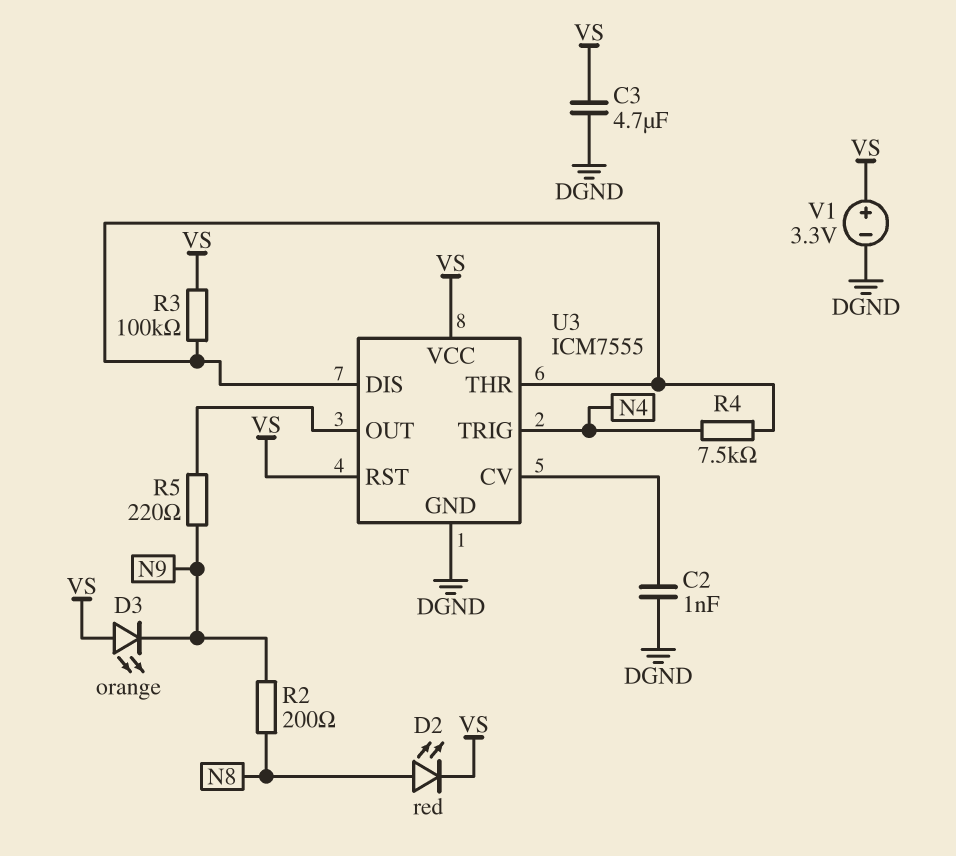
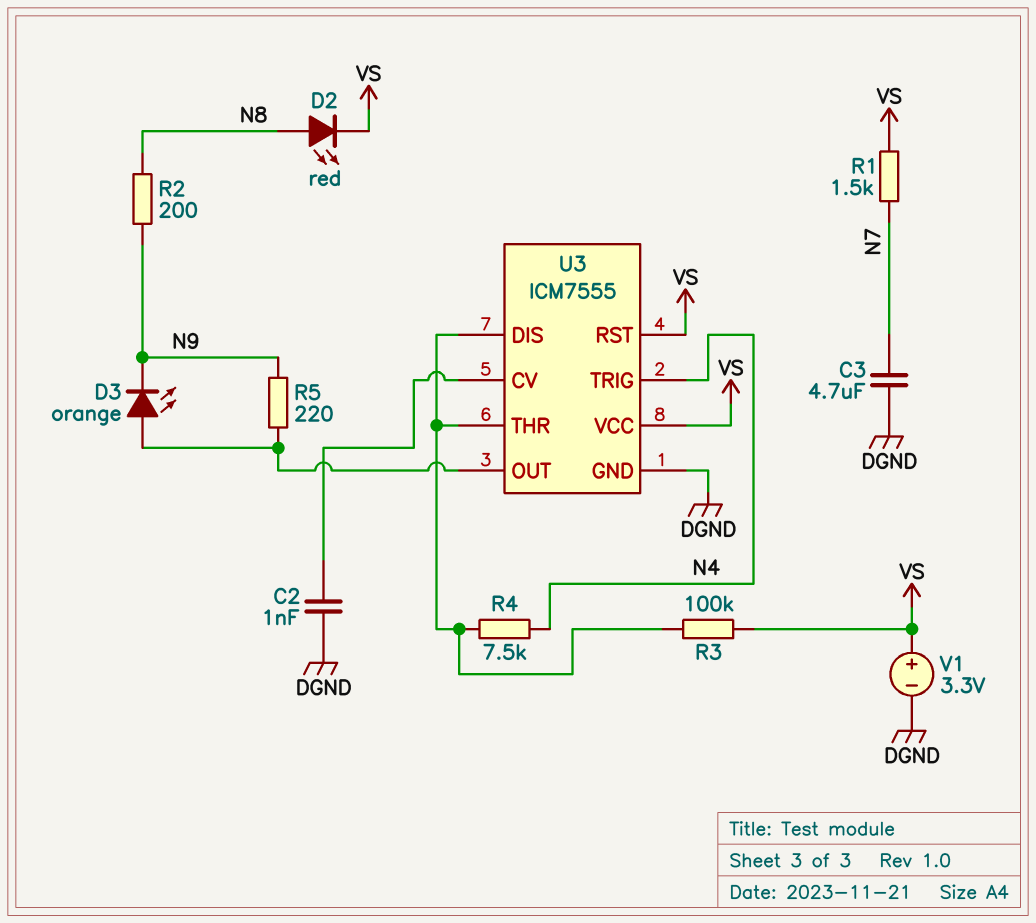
C3: 4.7uF (DGND, VS) -> 4.7uF (DGND, N7)
D3: LED orange (A VS, K N9) -> LED orange (A U3/OUT, K N9)
R1: none -> 1.5k (N7, VS)

